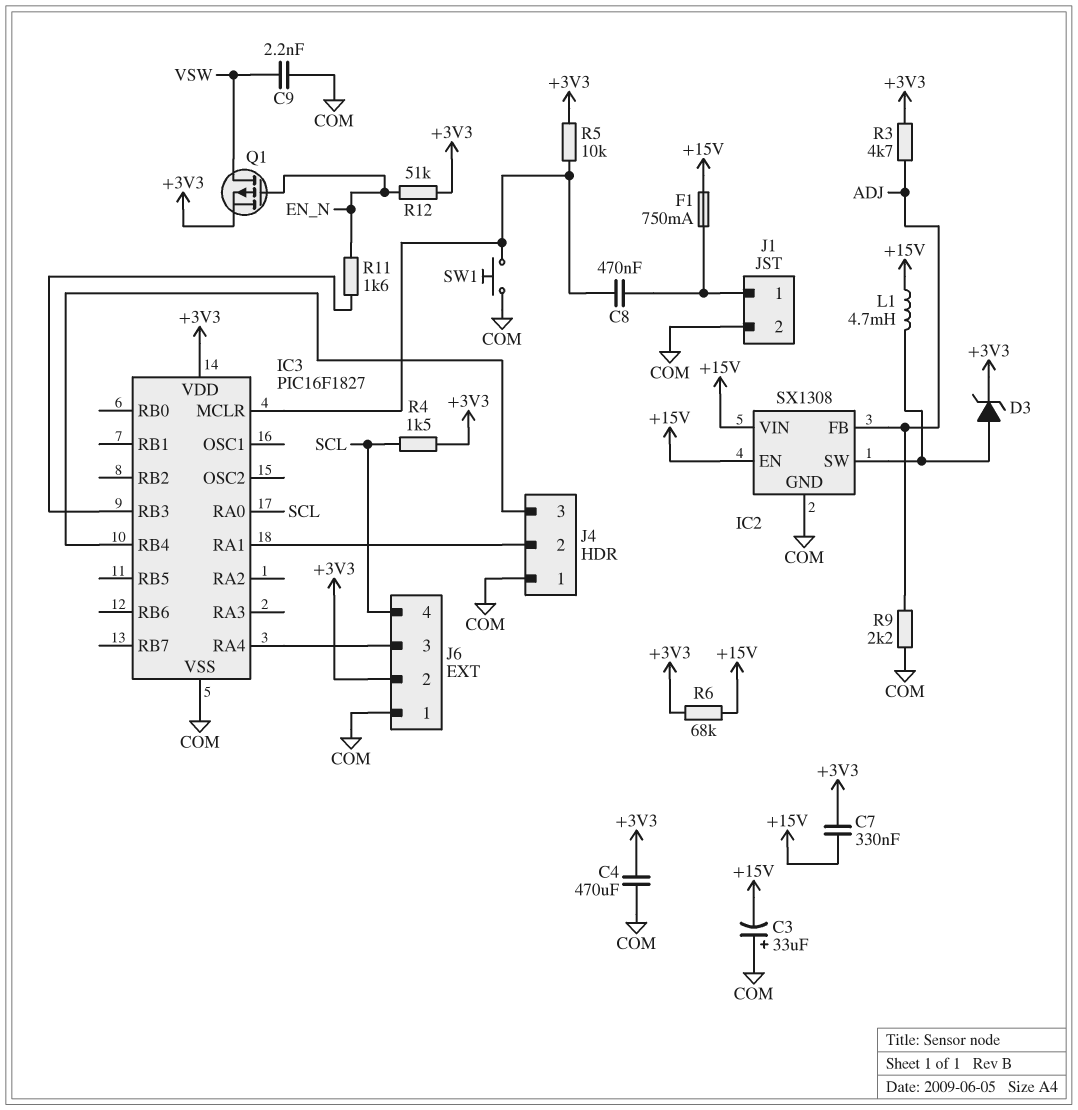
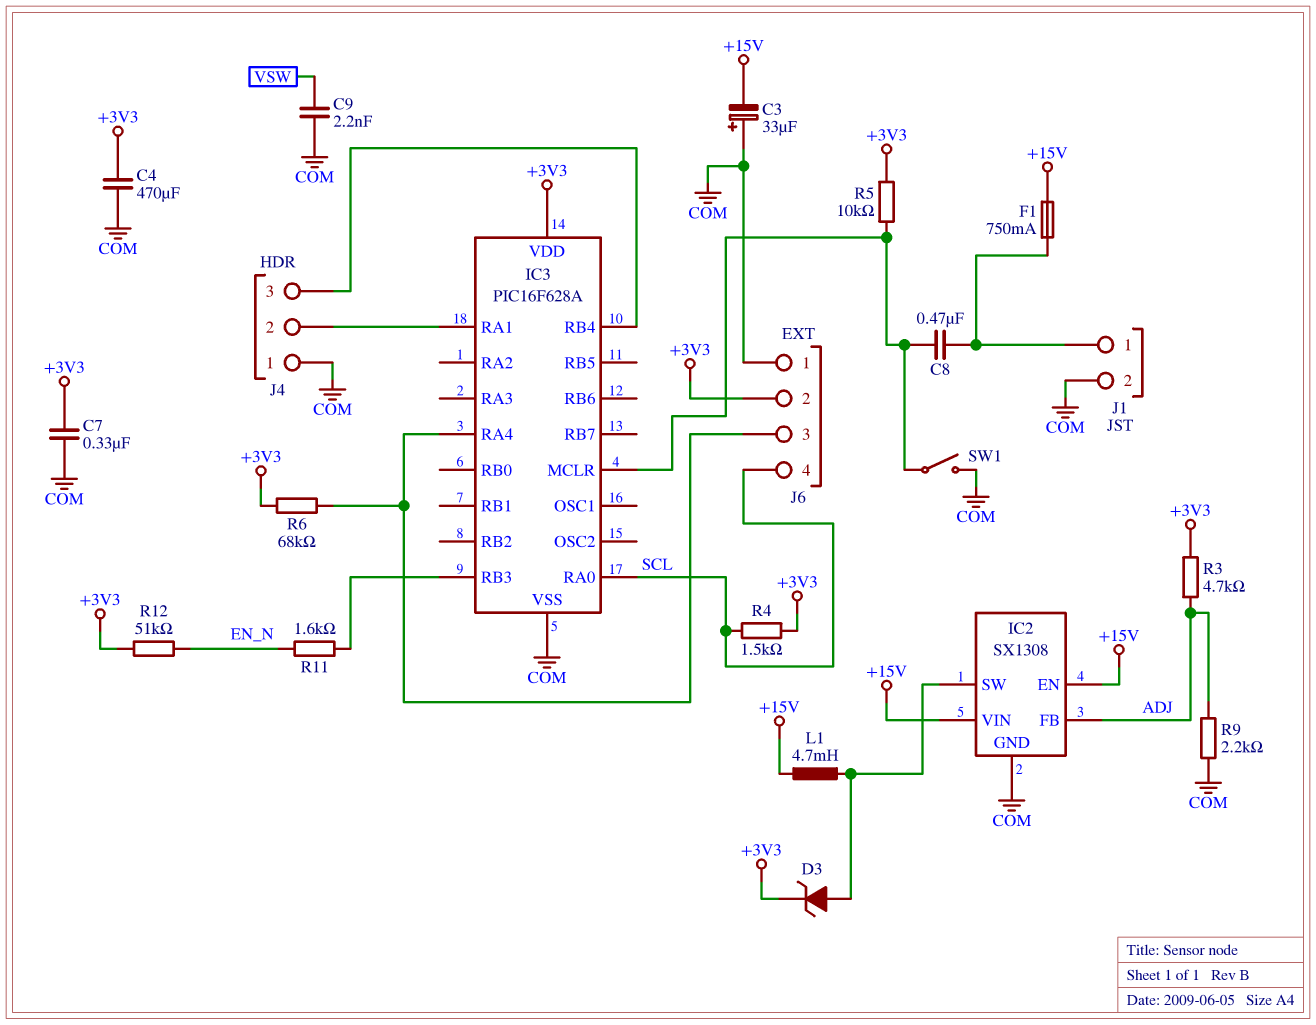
C7: 330nF (+3V3, +15V) -> 330nF (+3V3, COM)
IC3: PIC16F1827 -> PIC16F628A
Q1: PMOS (G EN_N, D VSW, S +3V3) -> none
R6: 68k (+3V3, +15V) -> 68k (+3V3, IC3/RA4)
SW1: button (COM, IC3/MCLR) -> switch (COM, IC3/MCLR)

